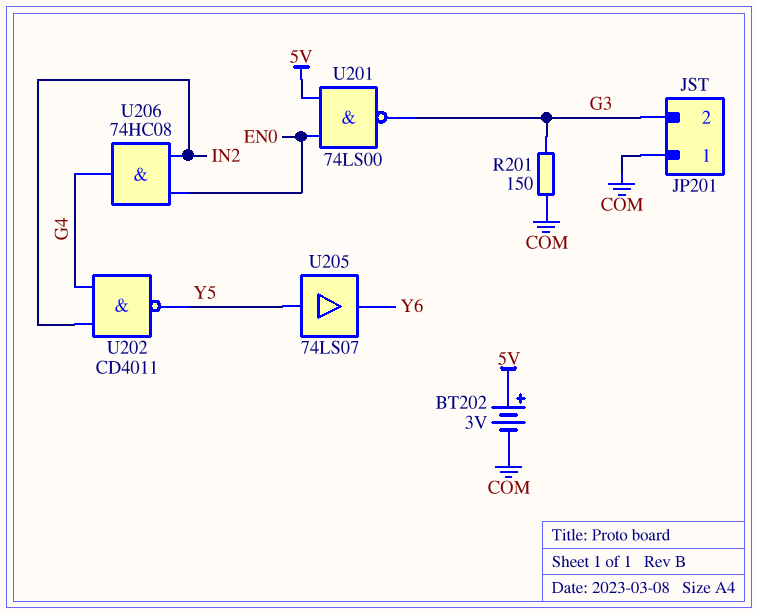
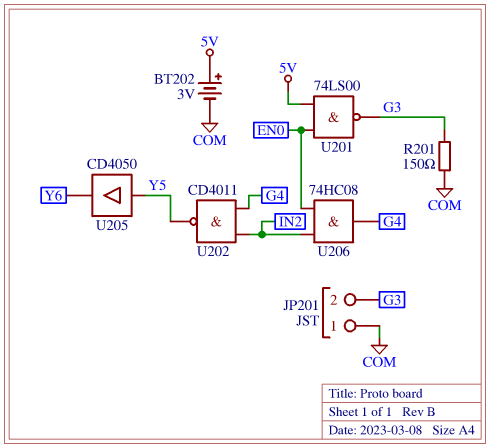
U205: buffer 74LS07 (in Y5, out Y6) -> buffer CD4050 (in Y5, out Y6)

